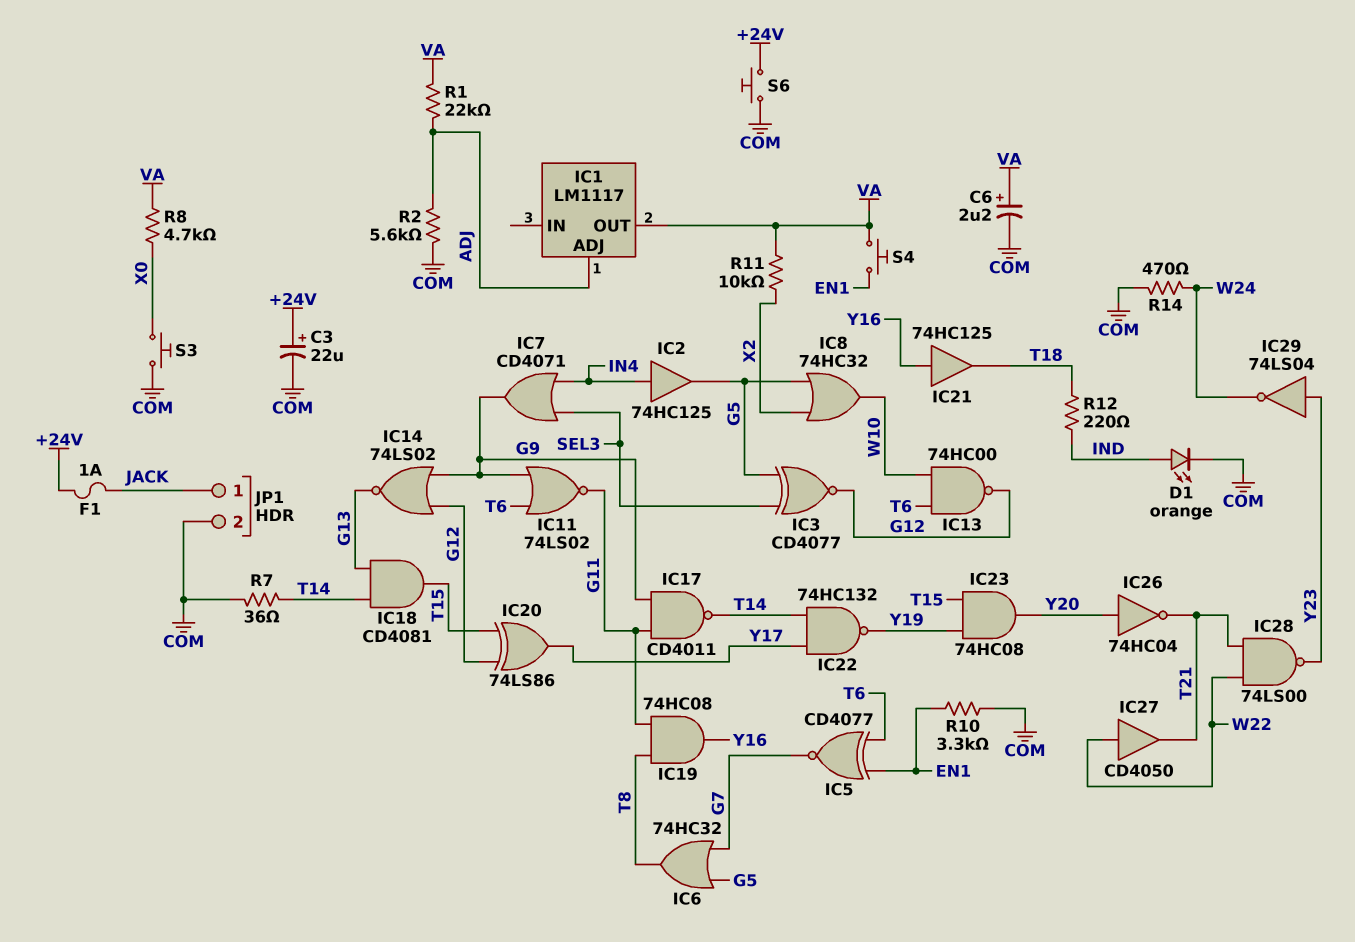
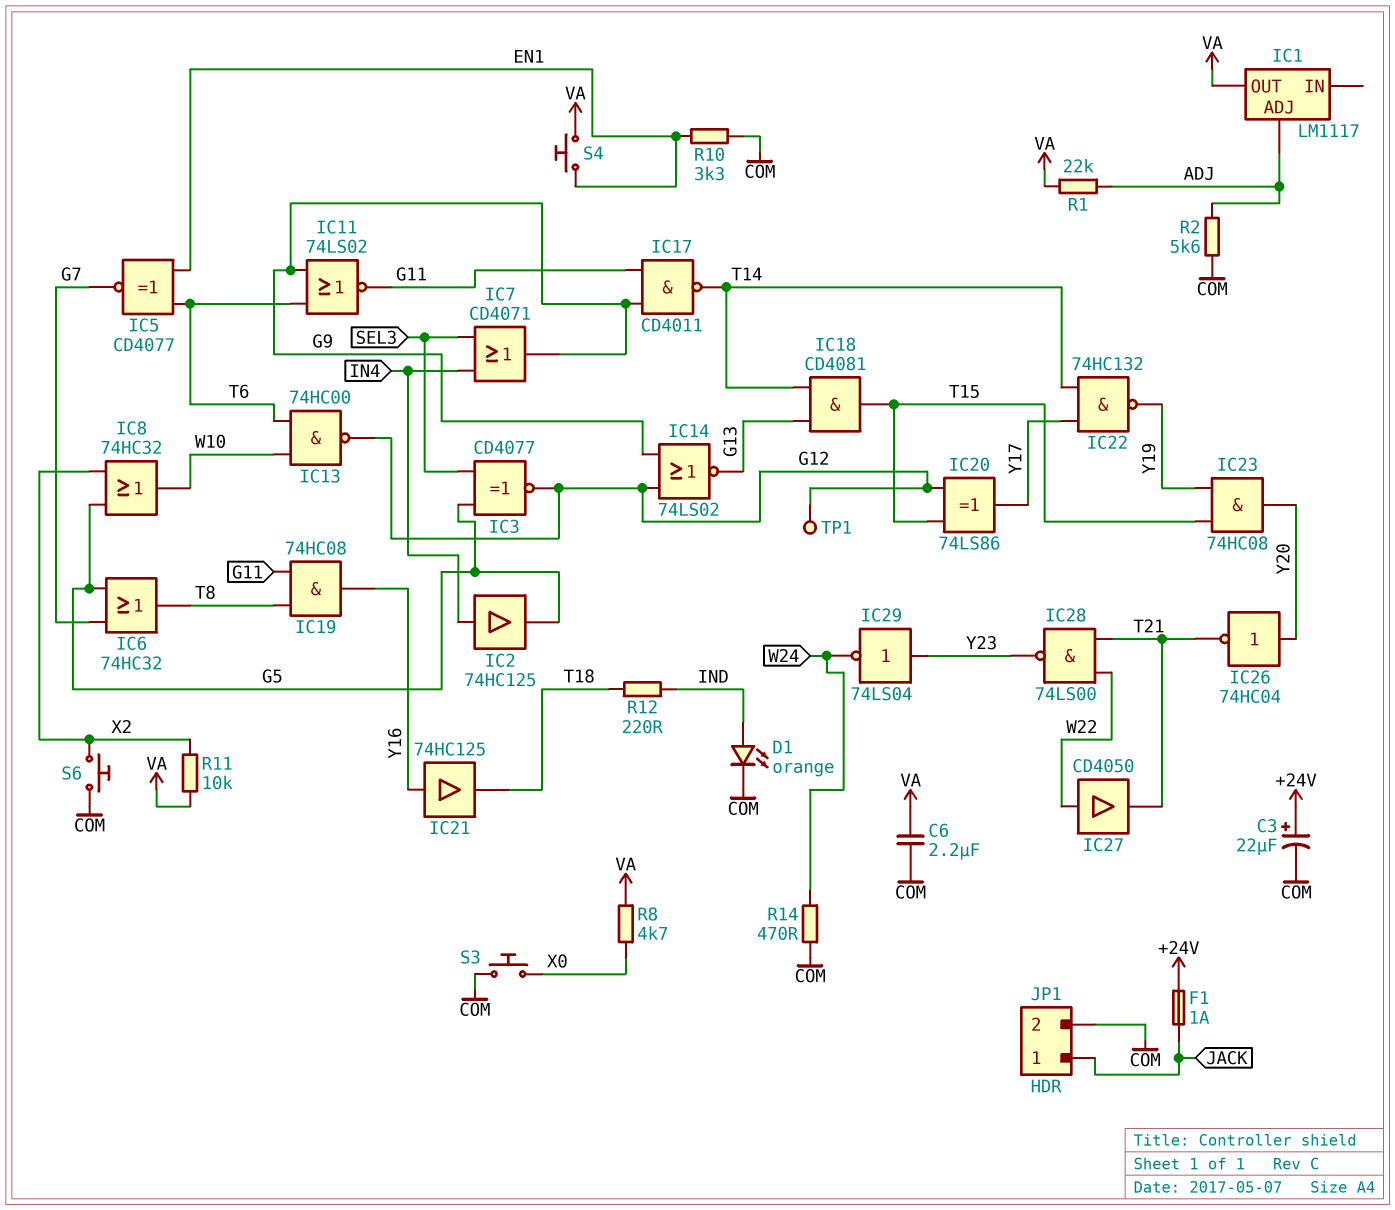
C6: 2.2uF (plus VA, minus COM) -> 2.2uF (COM, VA)
R7: 36 (COM, T14) -> none
S6: button (+24V, COM) -> button (COM, X2)
TP1: none -> test point (G12)

